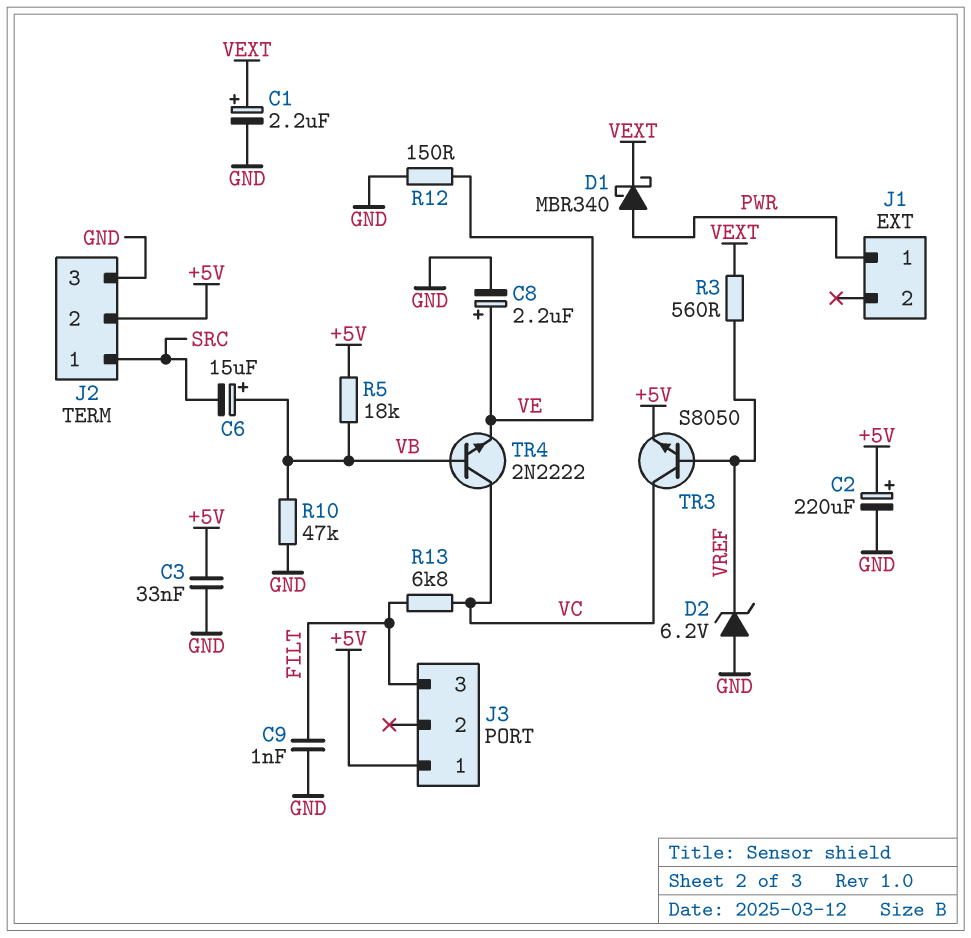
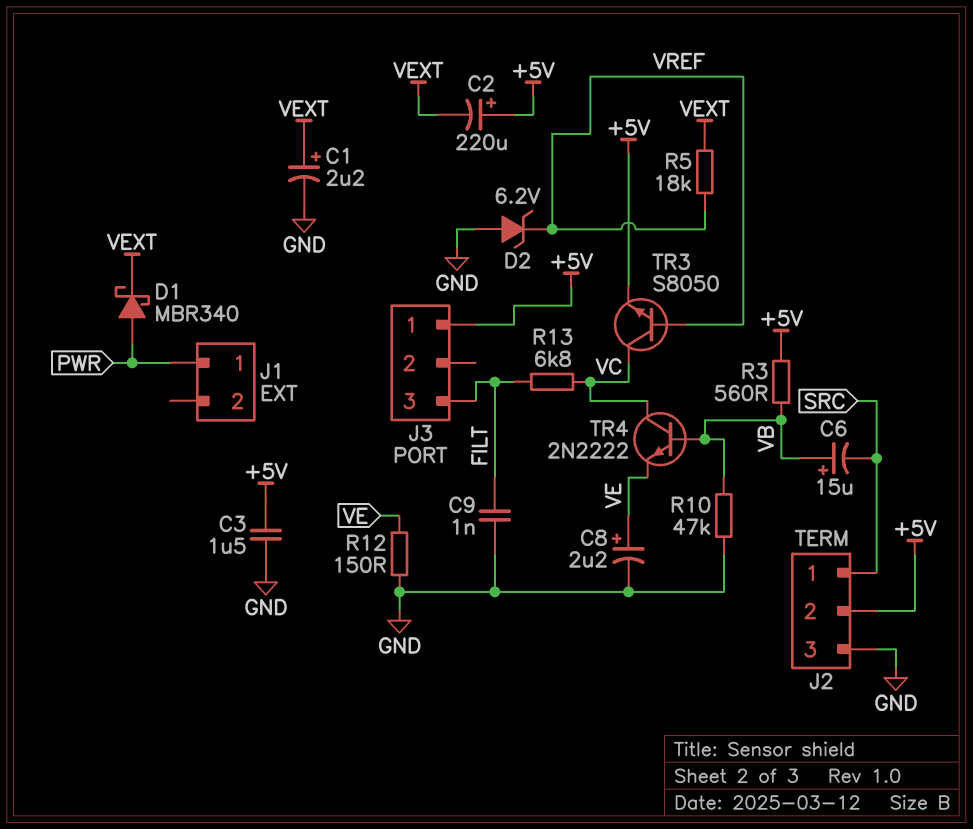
C2: 220uF (plus +5V, minus GND) -> 220uF (plus +5V, minus VEXT)
C3: 33nF (+5V, GND) -> 1.5uF (+5V, GND)
R3: 560 (VEXT, VREF) -> 560 (+5V, VB)
R5: 18k (+5V, VB) -> 18k (VEXT, VREF)

